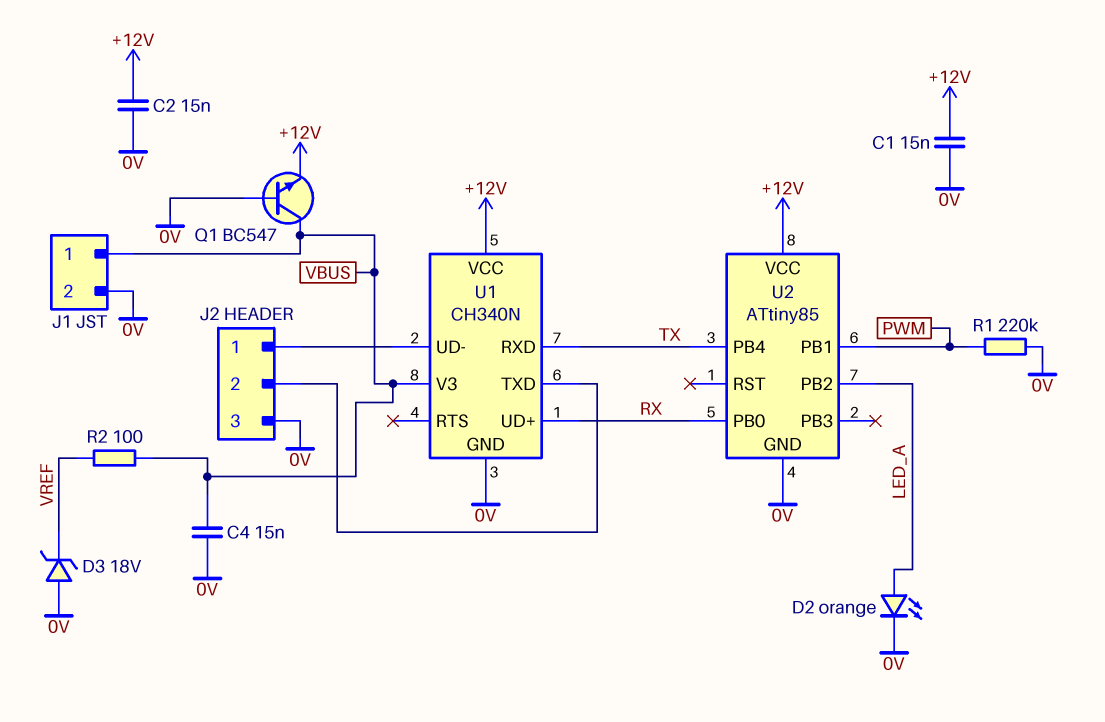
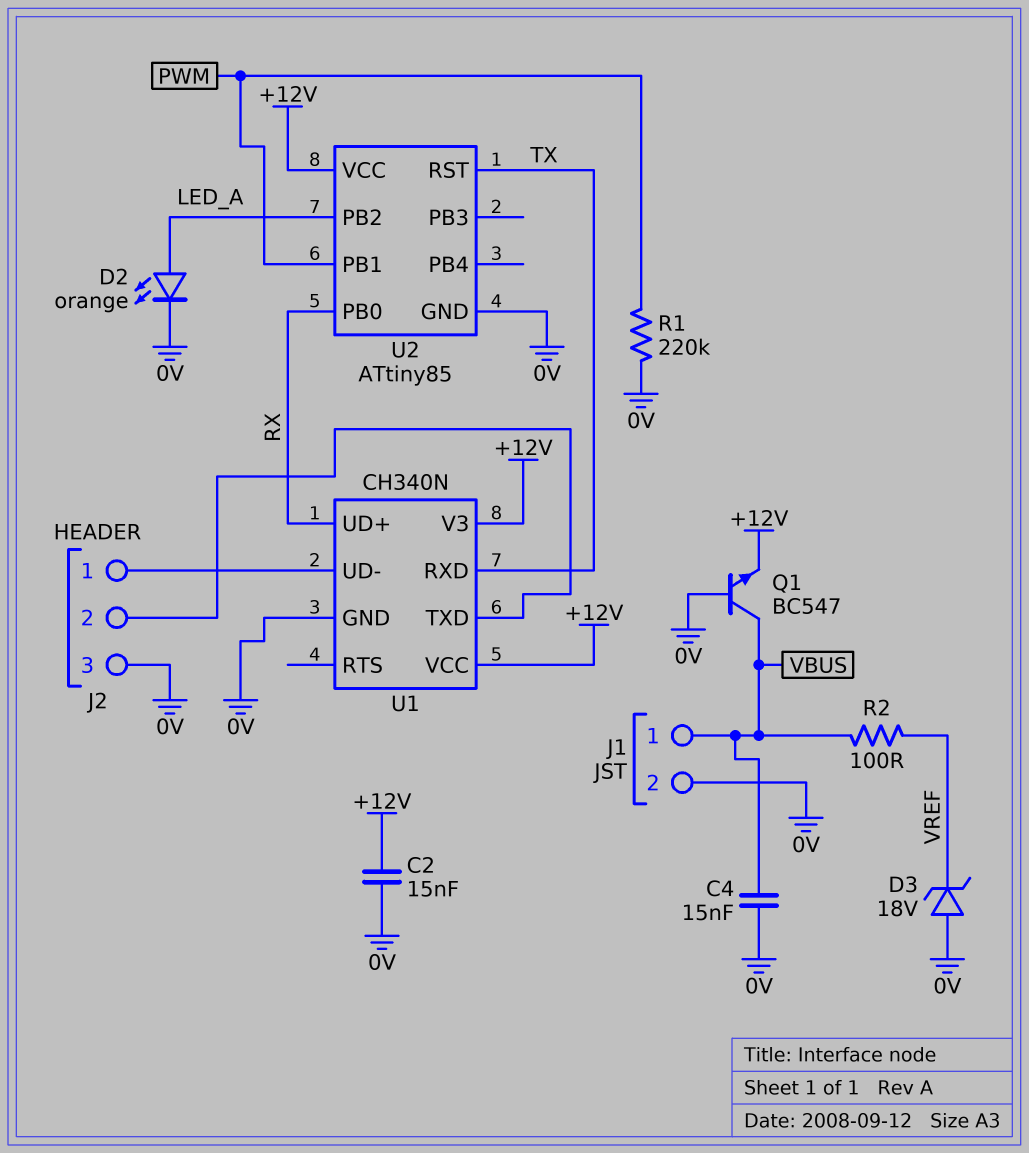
C1: 15nF (+12V, 0V) -> none
U1 pin V3: VBUS -> +12V
U2 pin PB4: TX -> none
U2 pin RST: none -> TX

